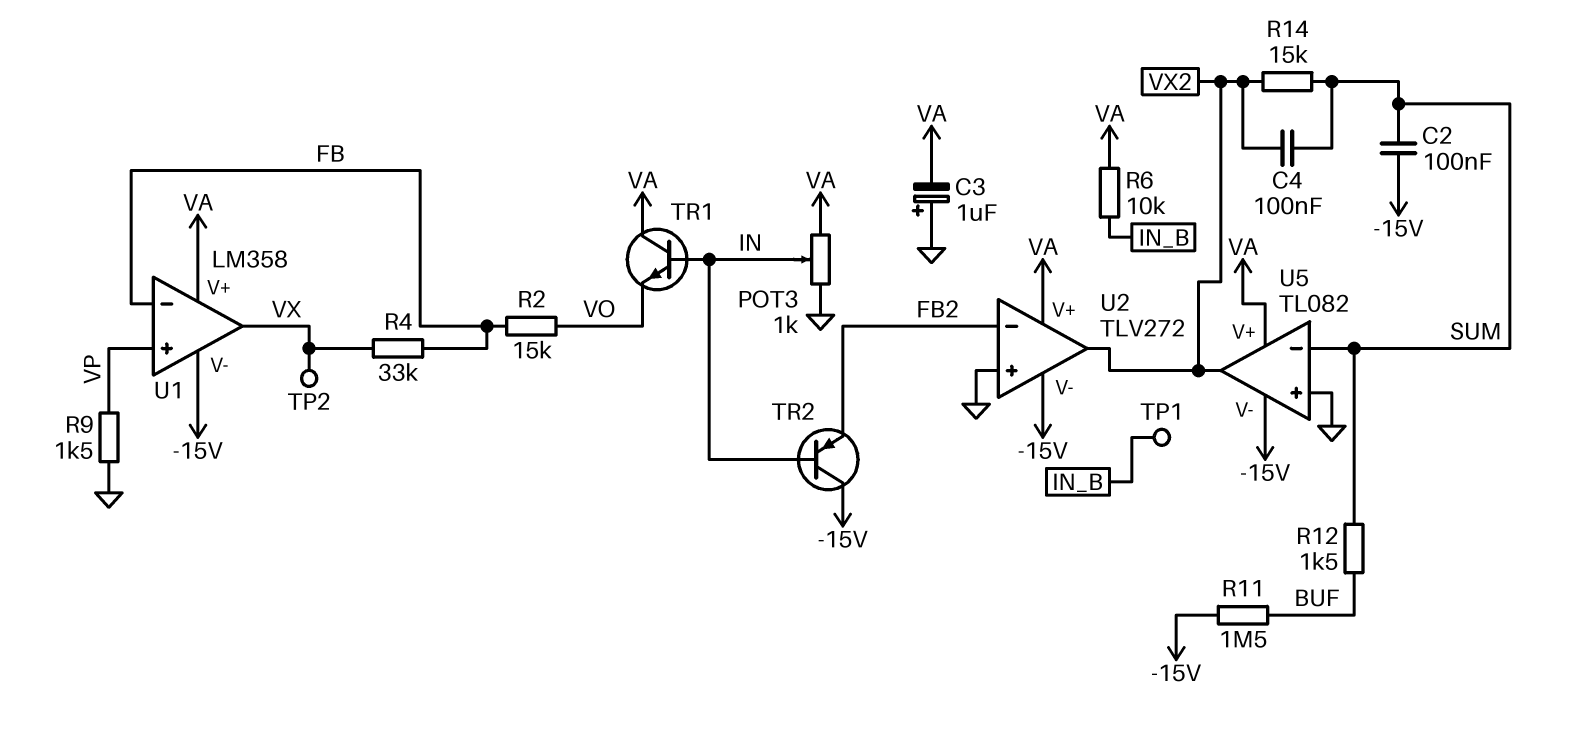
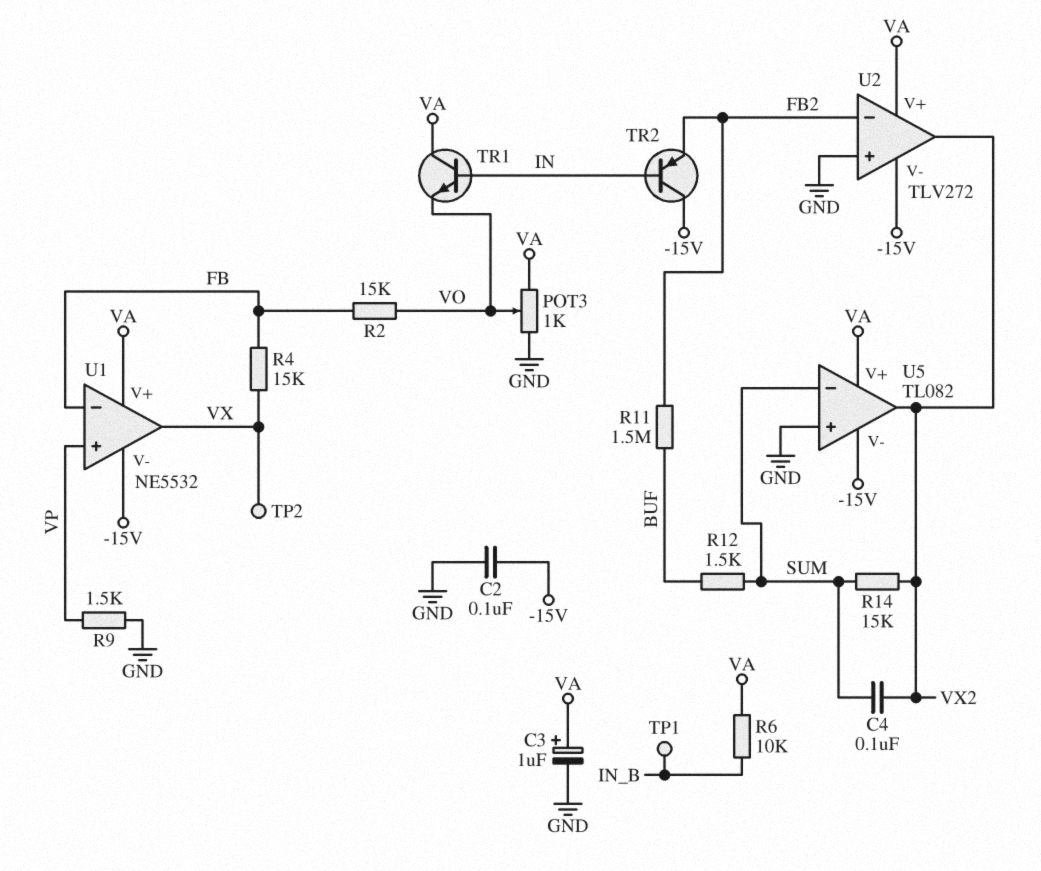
C2: 100nF (-15V, SUM) -> 100nF (-15V, GND)
C3: 1uF (plus GND, minus VA) -> 1uF (plus VA, minus GND)
POT3: 1k (GND, VA, wiper IN) -> 1k (GND, VA, wiper VO)
R4: 33k (FB, VX) -> 15k (FB, VX)
R11: 1.5M (-15V, BUF) -> 1.5M (BUF, FB2)
U1: LM358 -> NE5532

